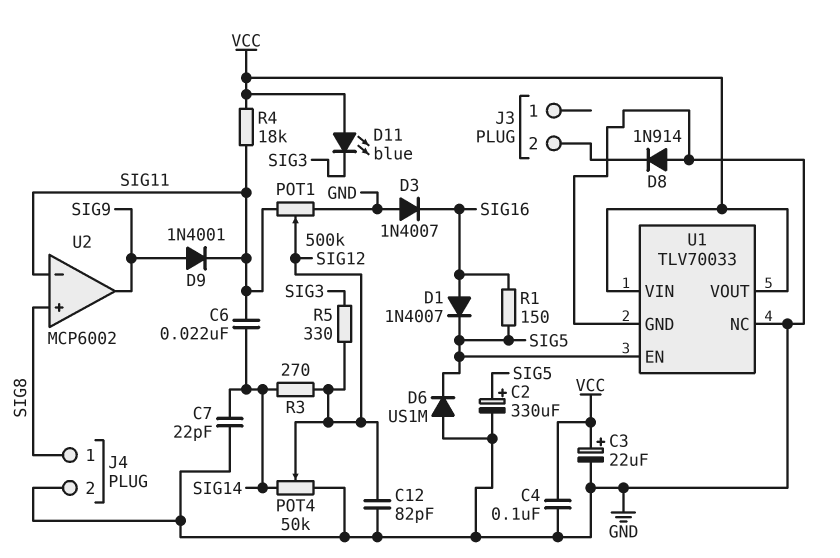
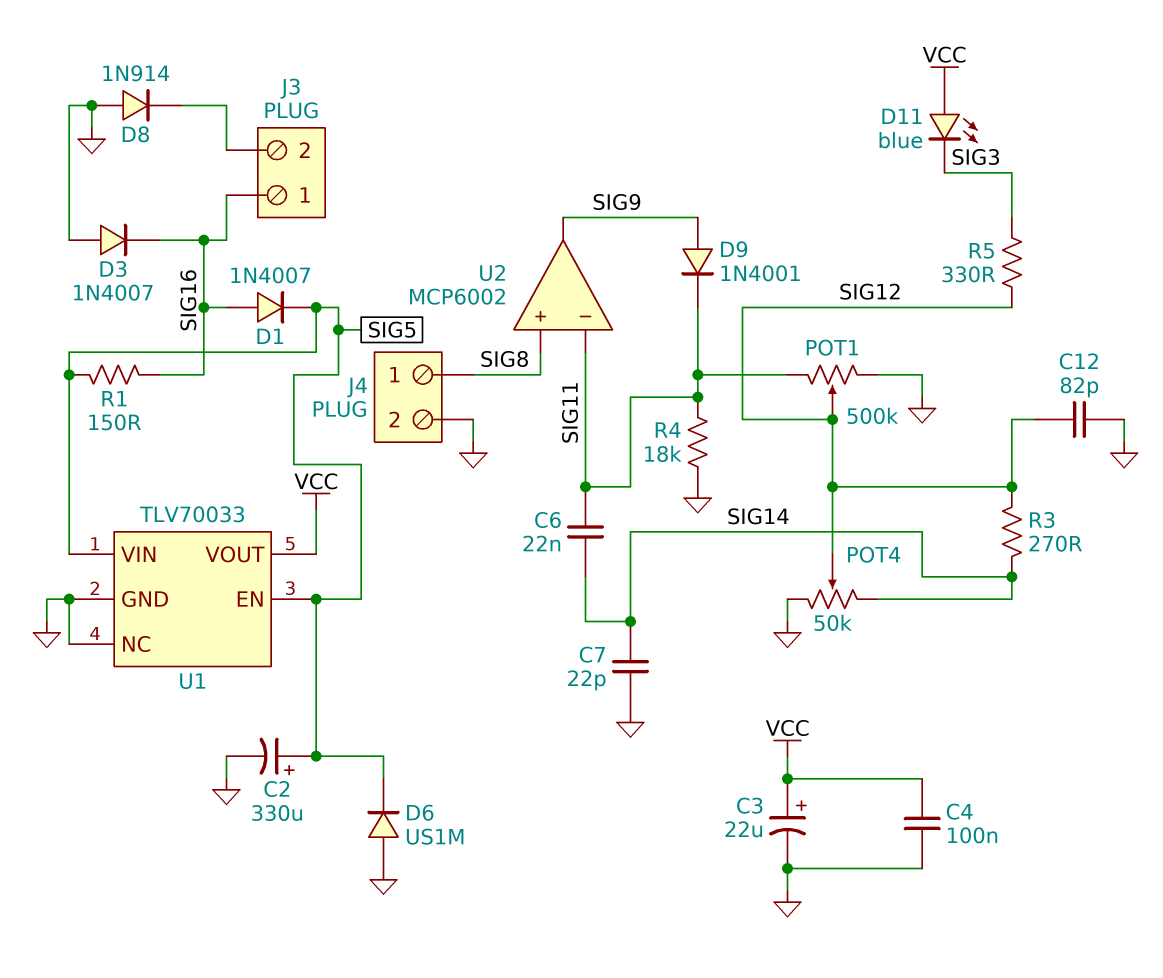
J3 pin 1: none -> SIG16
R4: 18k (SIG11, VCC) -> 18k (GND, SIG11)
U1 pin VIN: VCC -> SIG5

